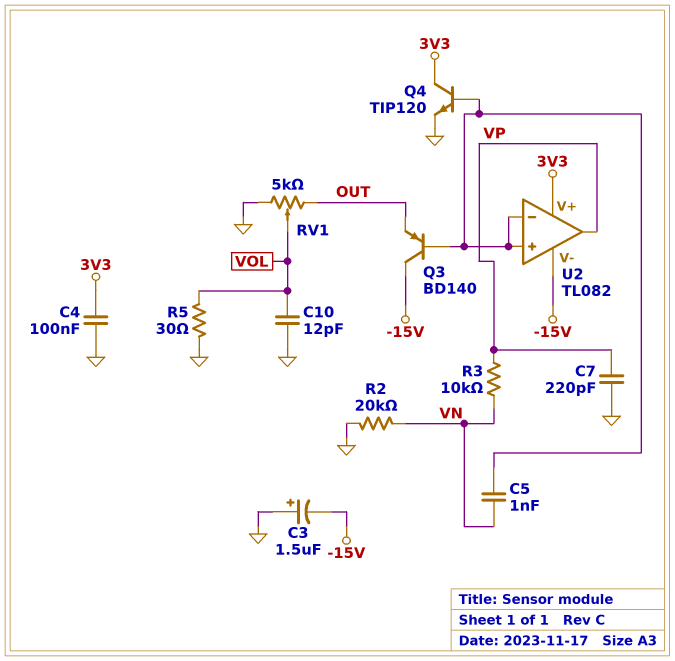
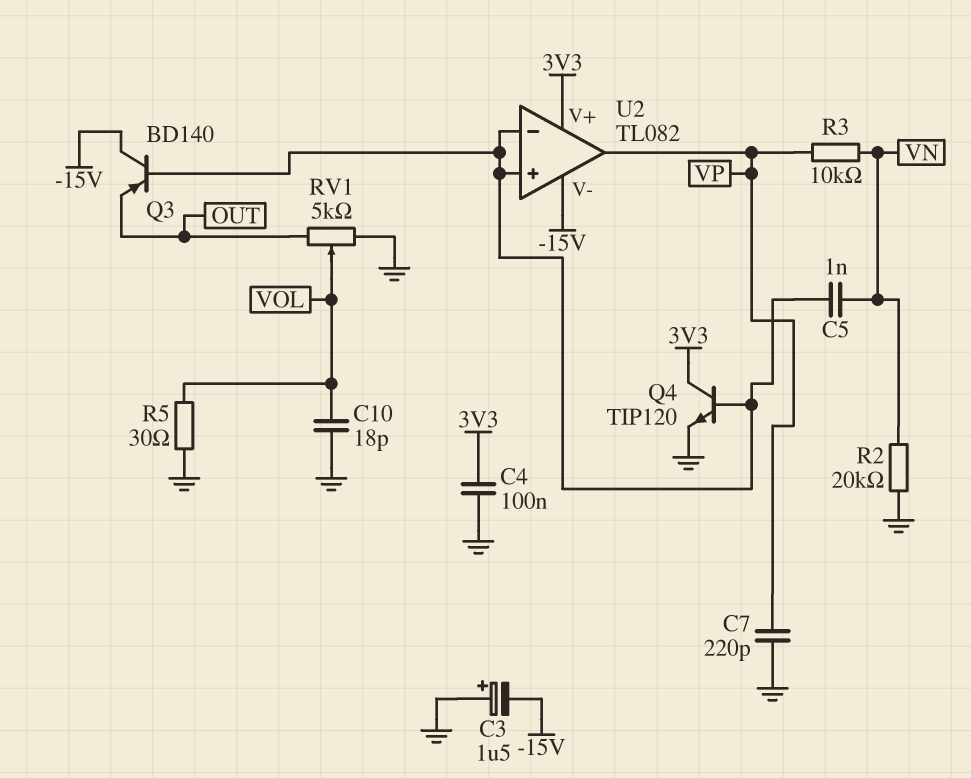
C10: 12pF (GND, VOL) -> 18pF (GND, VOL)

